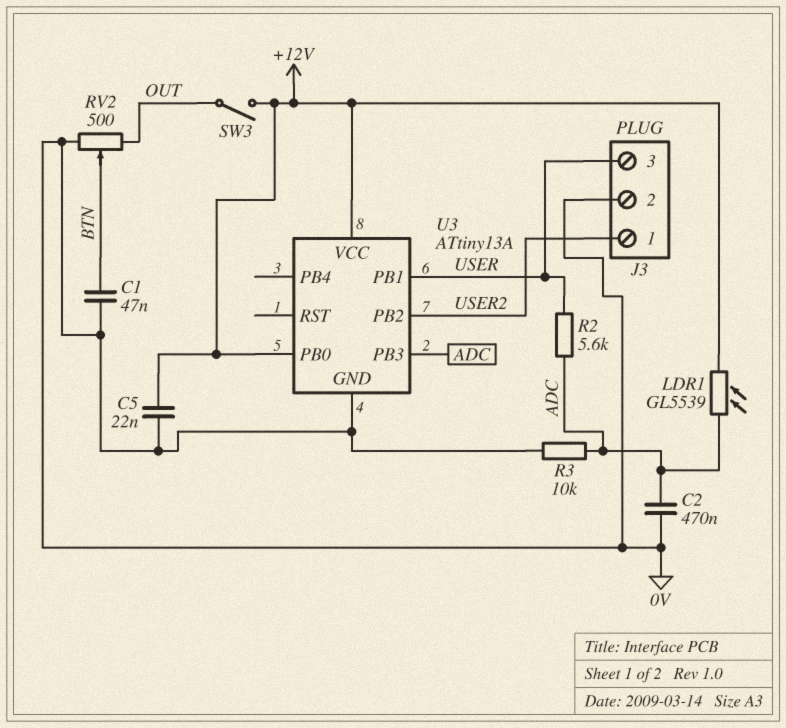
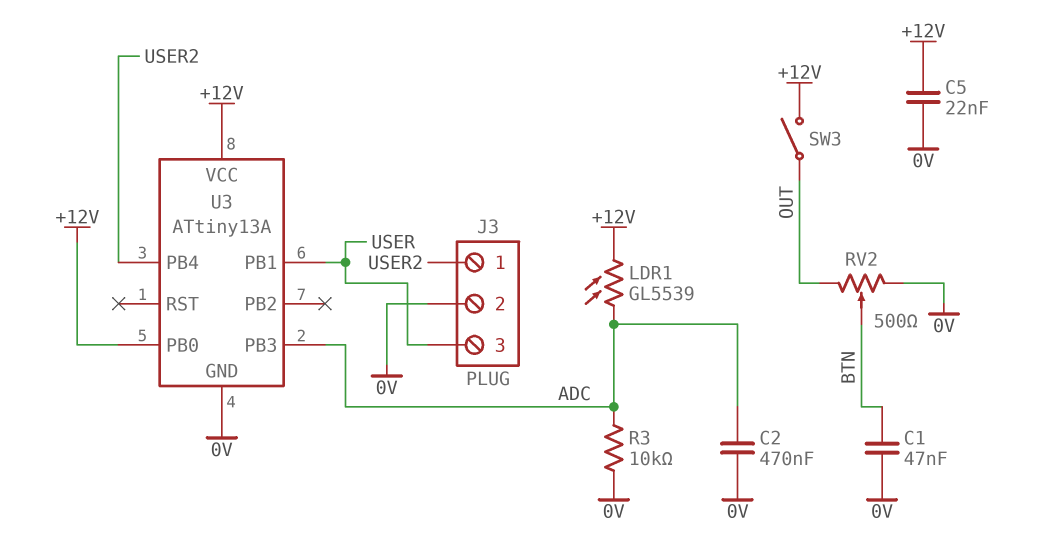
R2: 5.6k (ADC, USER) -> none
U3 pin PB2: USER2 -> none
U3 pin PB4: none -> USER2

